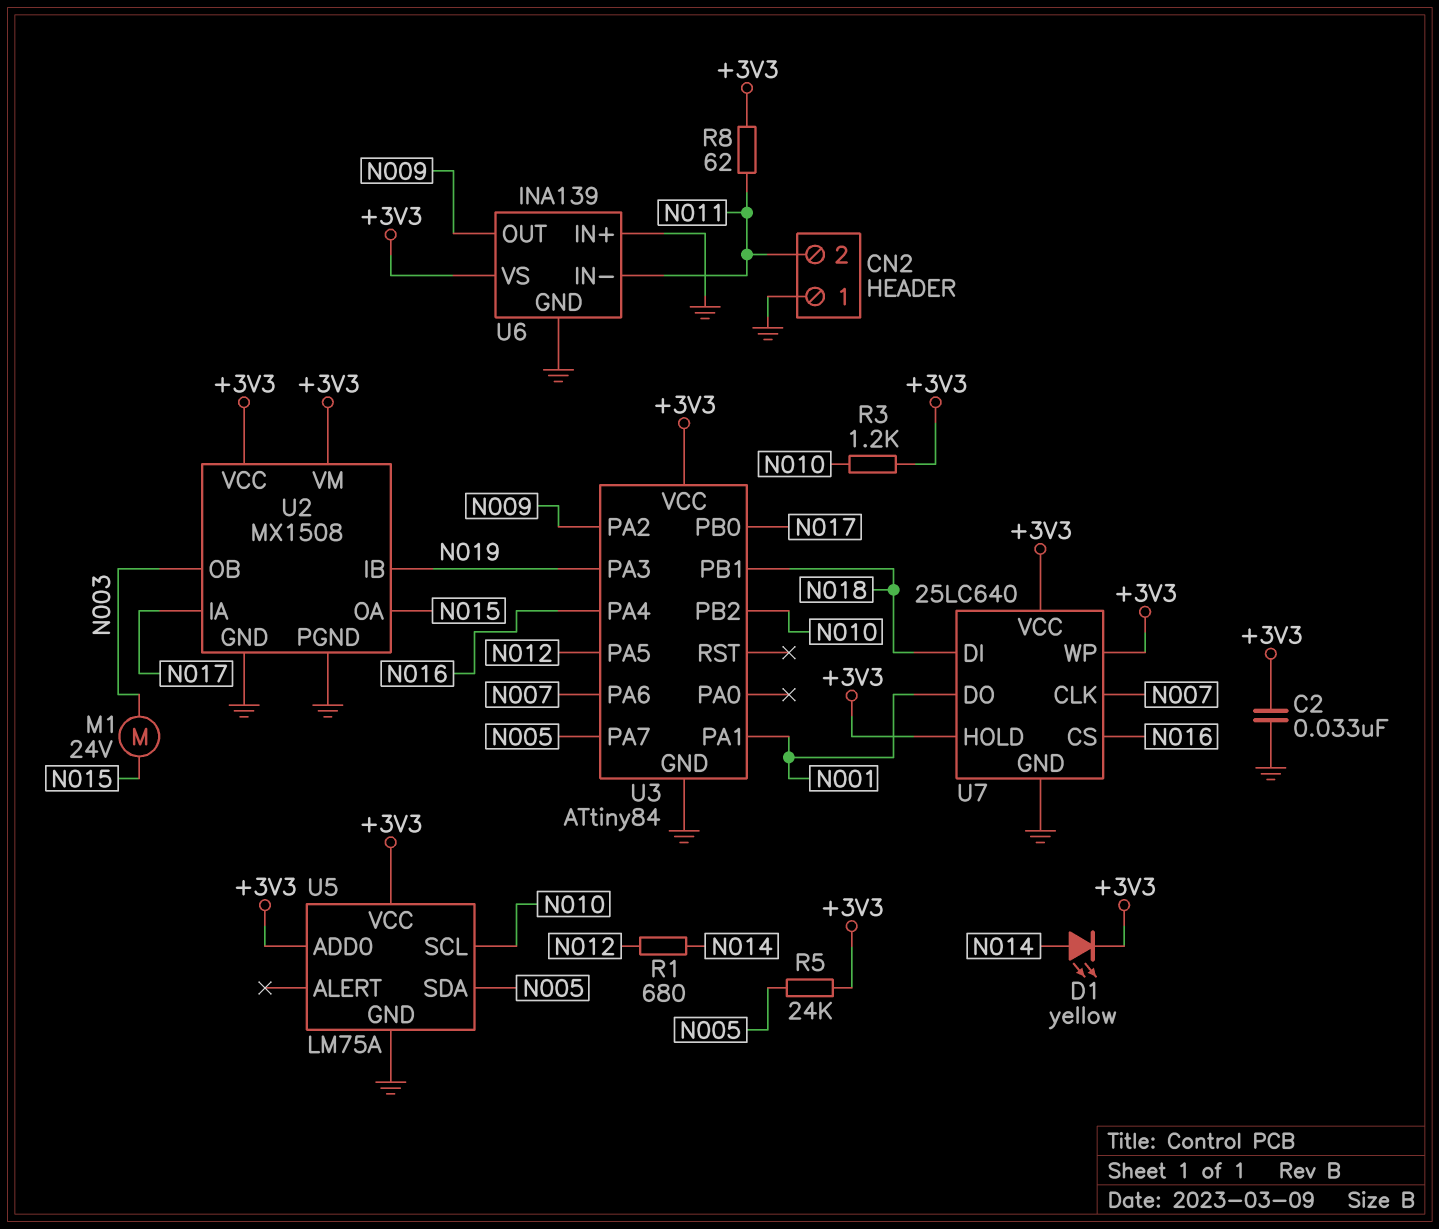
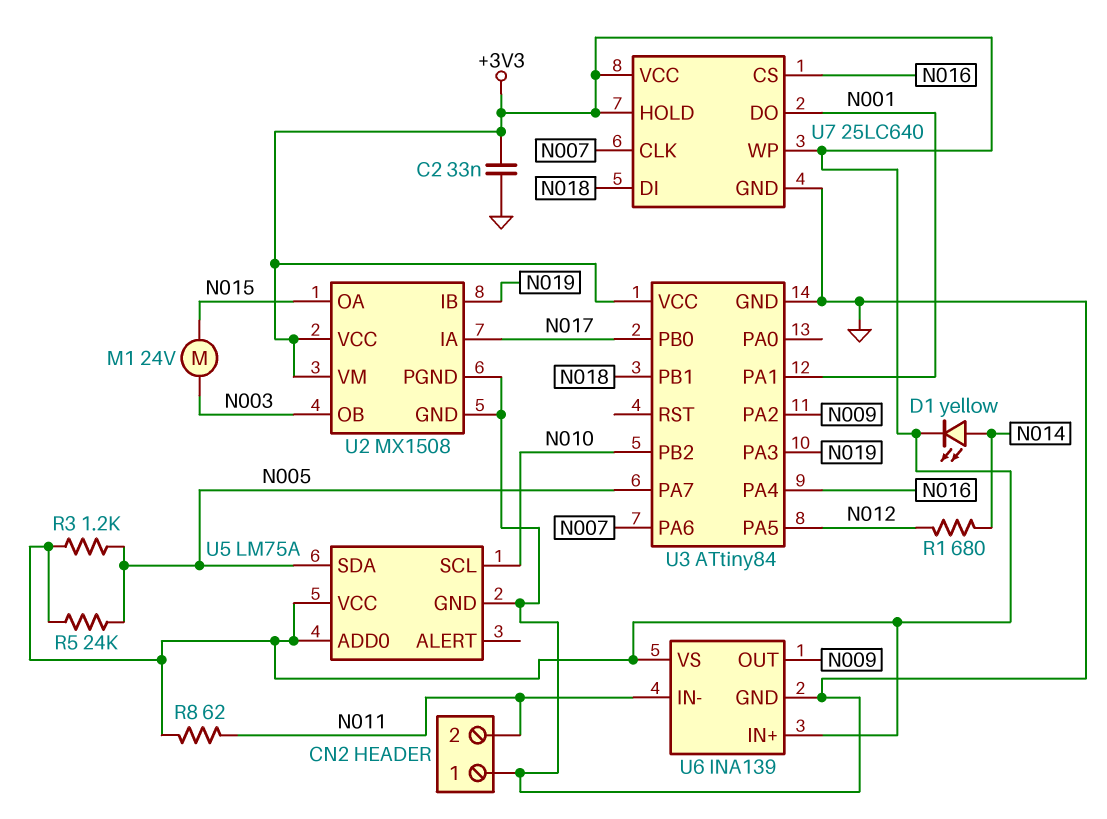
R3: 1.2k (+3V3, N010) -> 1.2k (+3V3, N005)
U6 pin IN+: GND -> +3V3

